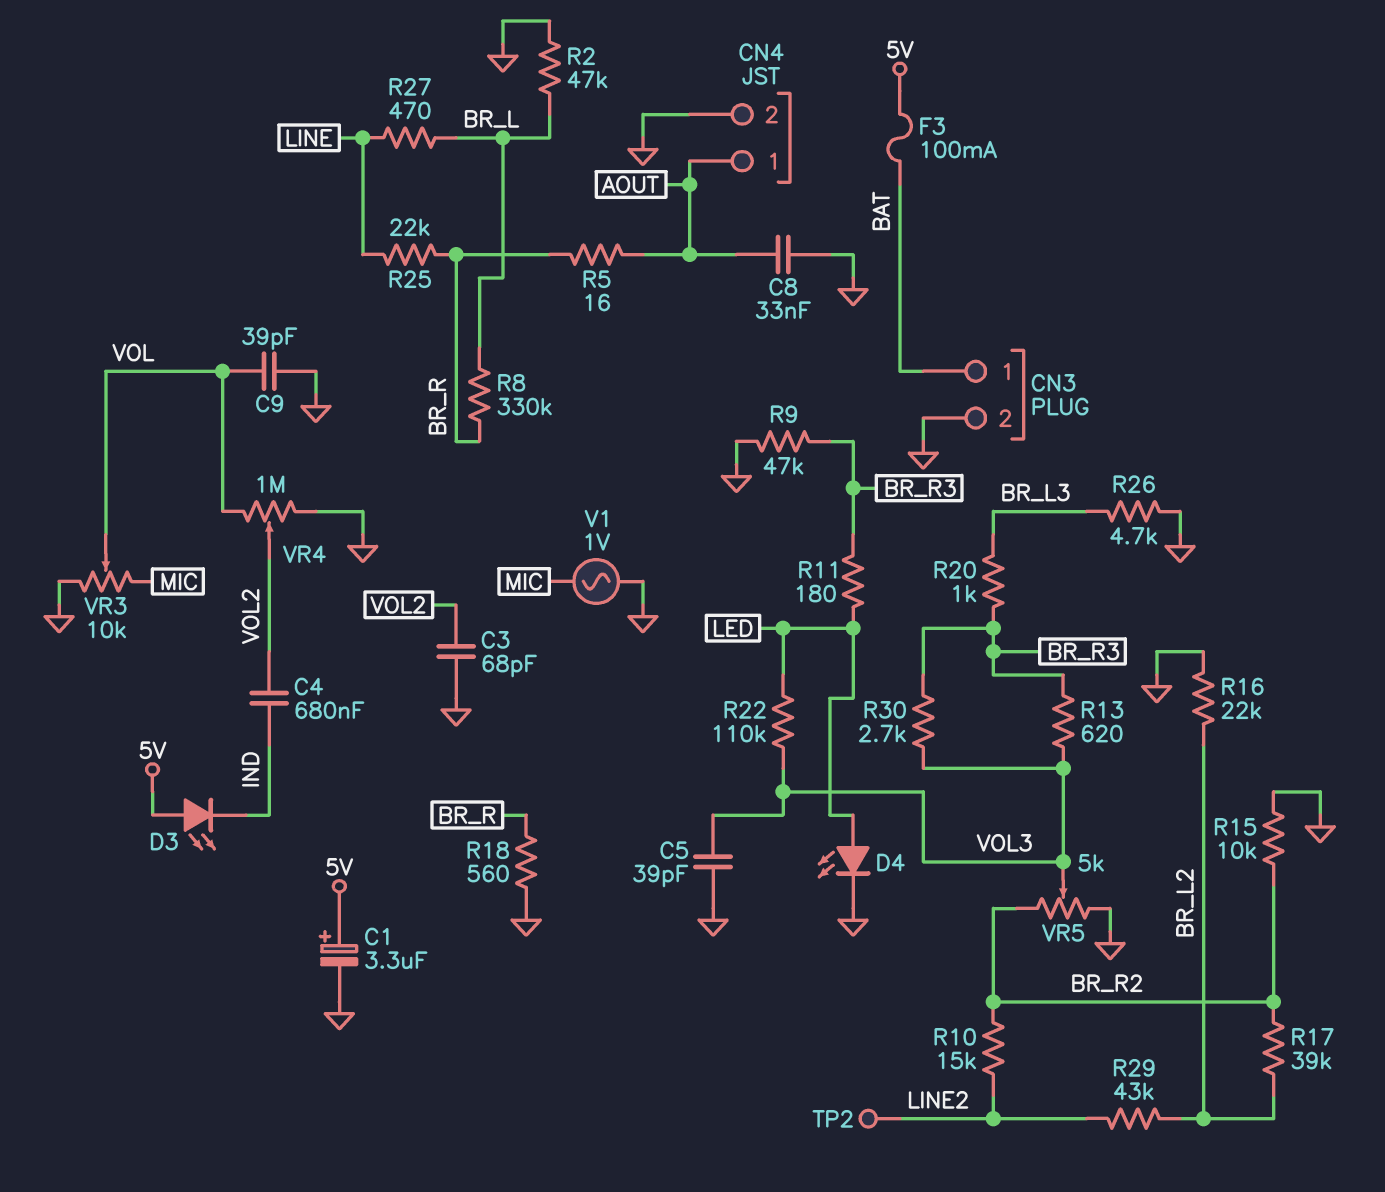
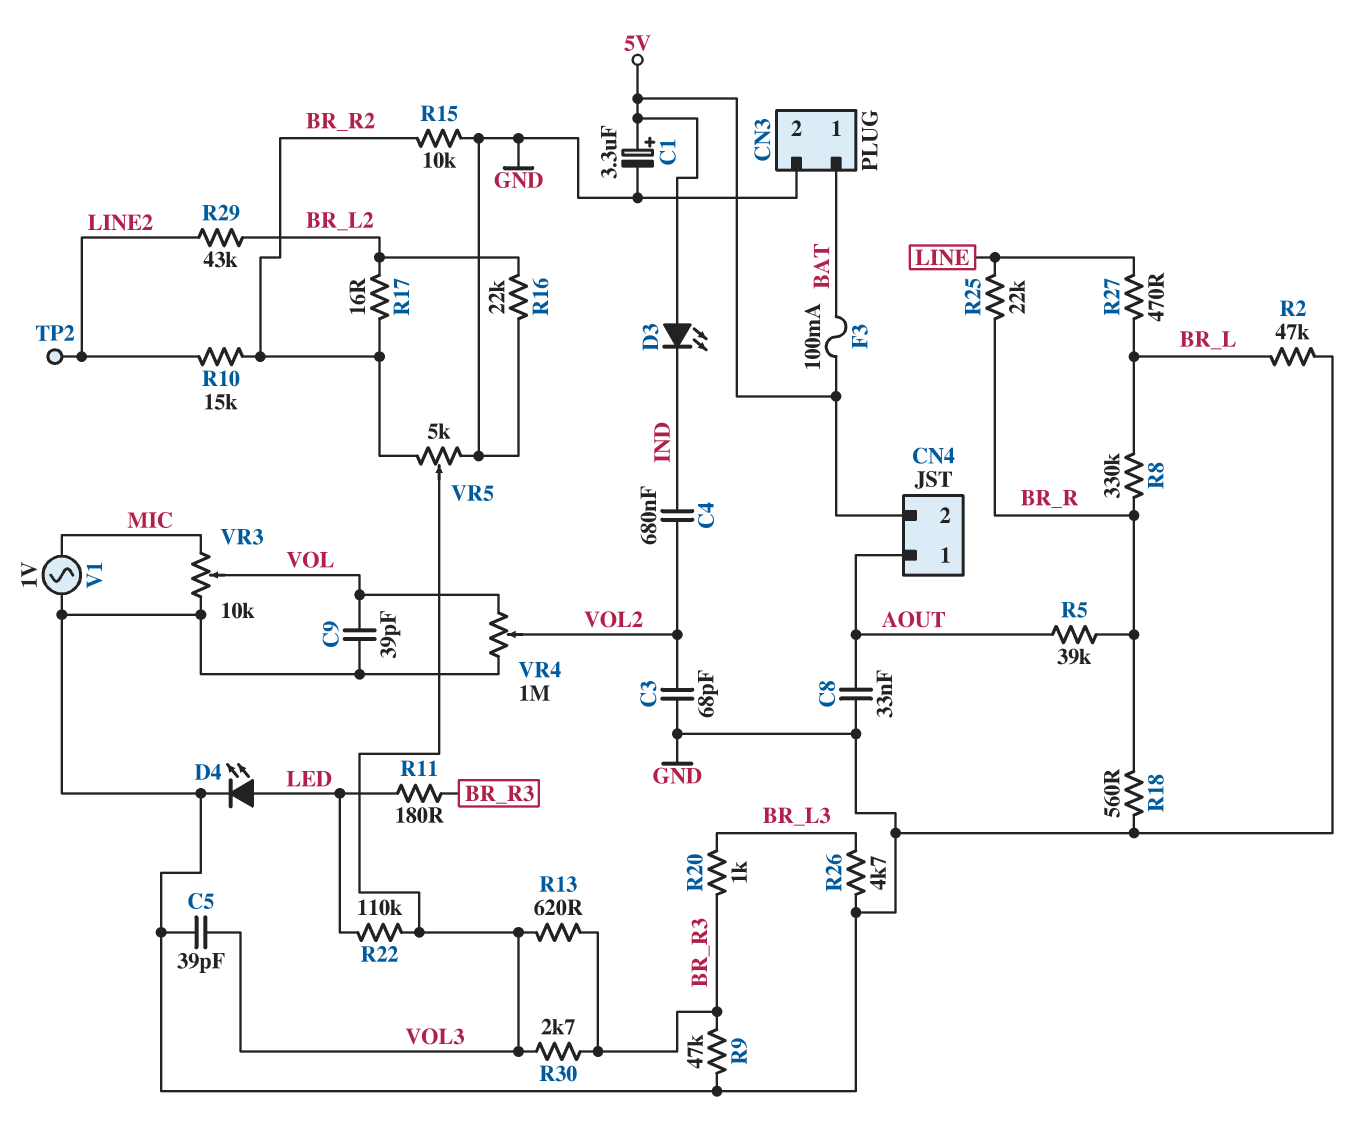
CN4 pin 2: GND -> 5V
R5: 16 (AOUT, BR_R) -> 39k (AOUT, BR_R)
R17: 39k (BR_L2, BR_R2) -> 16 (BR_L2, BR_R2)

